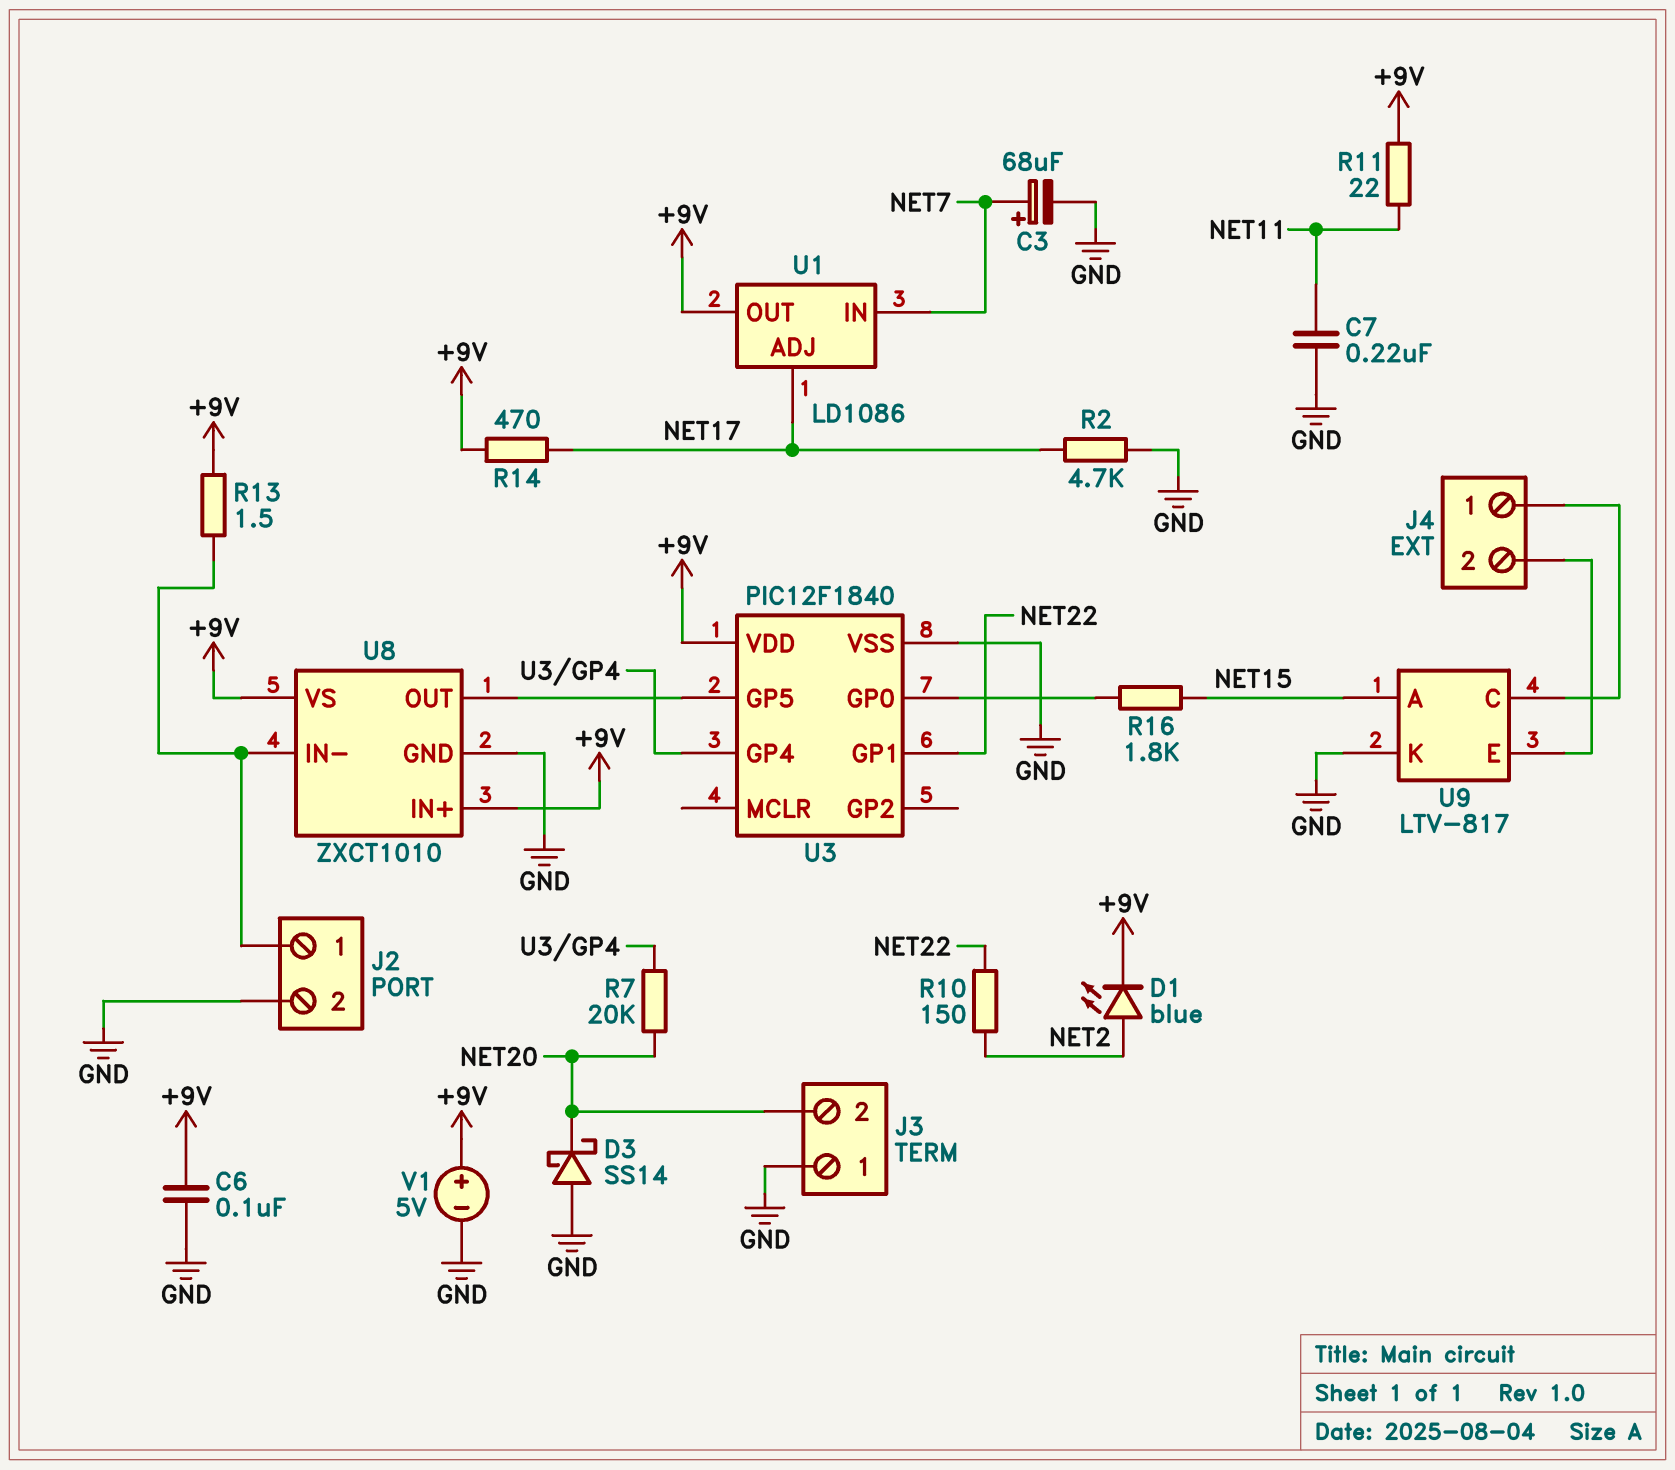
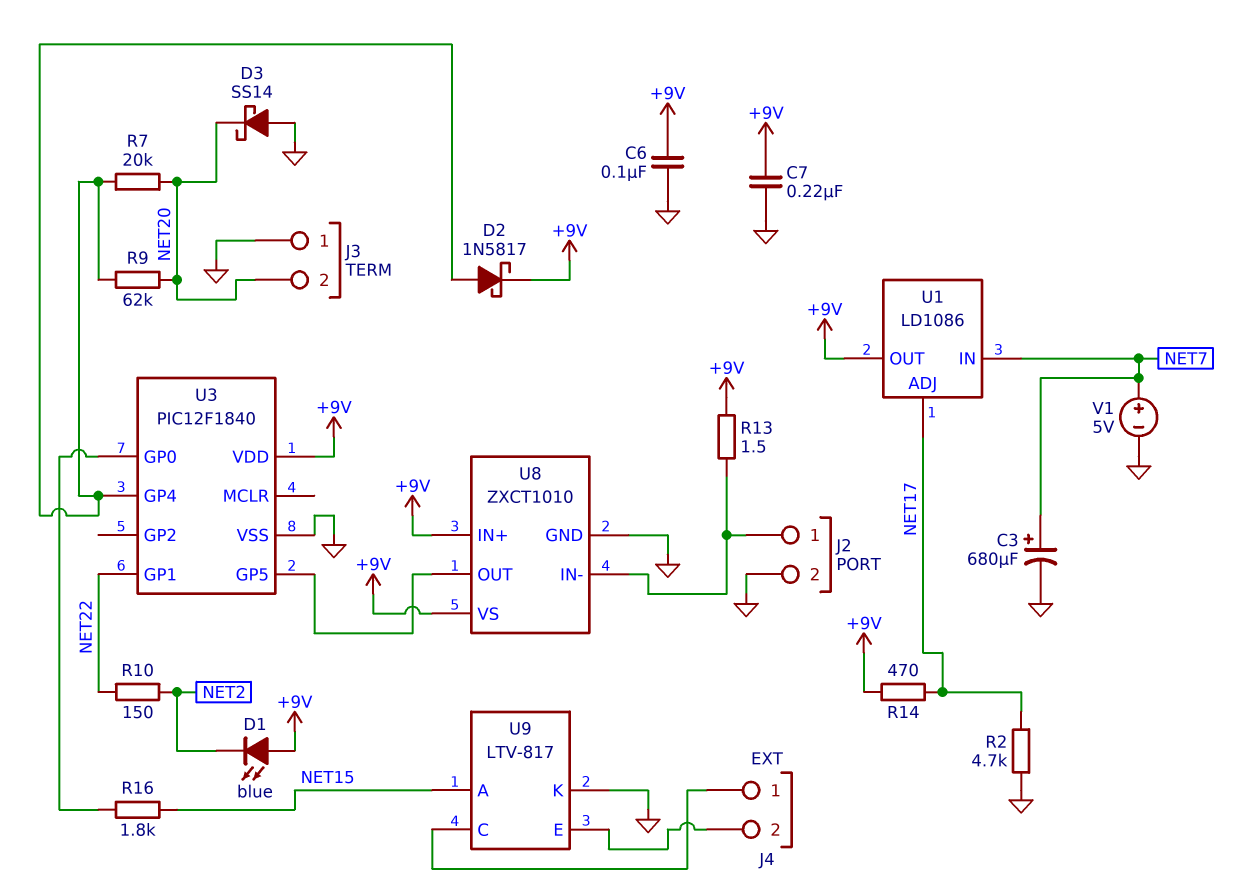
C3: 68uF (plus NET7, minus GND) -> 680uF (plus NET7, minus GND)
C7: 220nF (GND, NET11) -> 220nF (+9V, GND)
D1: LED blue (A NET2, K +9V) -> LED blue (A +9V, K NET2)
D2: none -> schottky 1N5817 (A U3/GP4, K +9V)
R9: none -> 62k (NET20, U3/GP4)
R11: 22 (+9V, NET11) -> none
V1: 5V (plus +9V, minus GND) -> 5V (plus NET7, minus GND)

